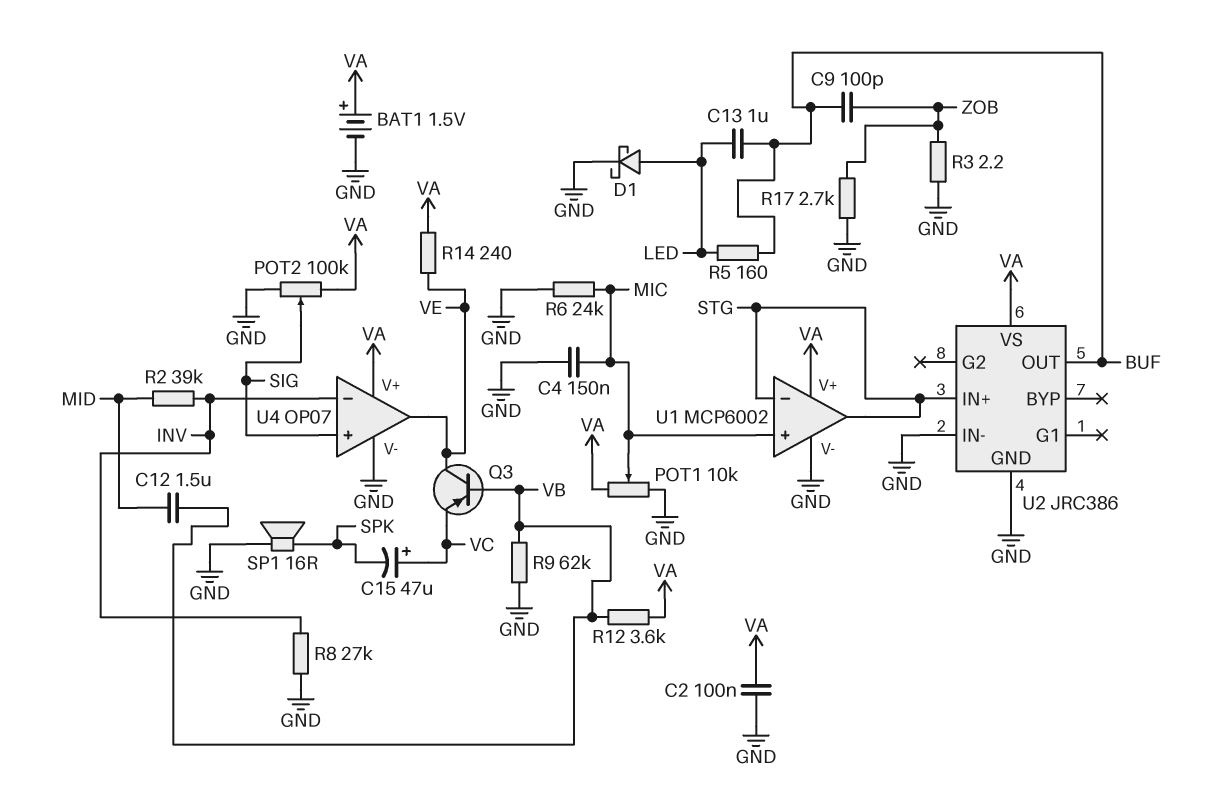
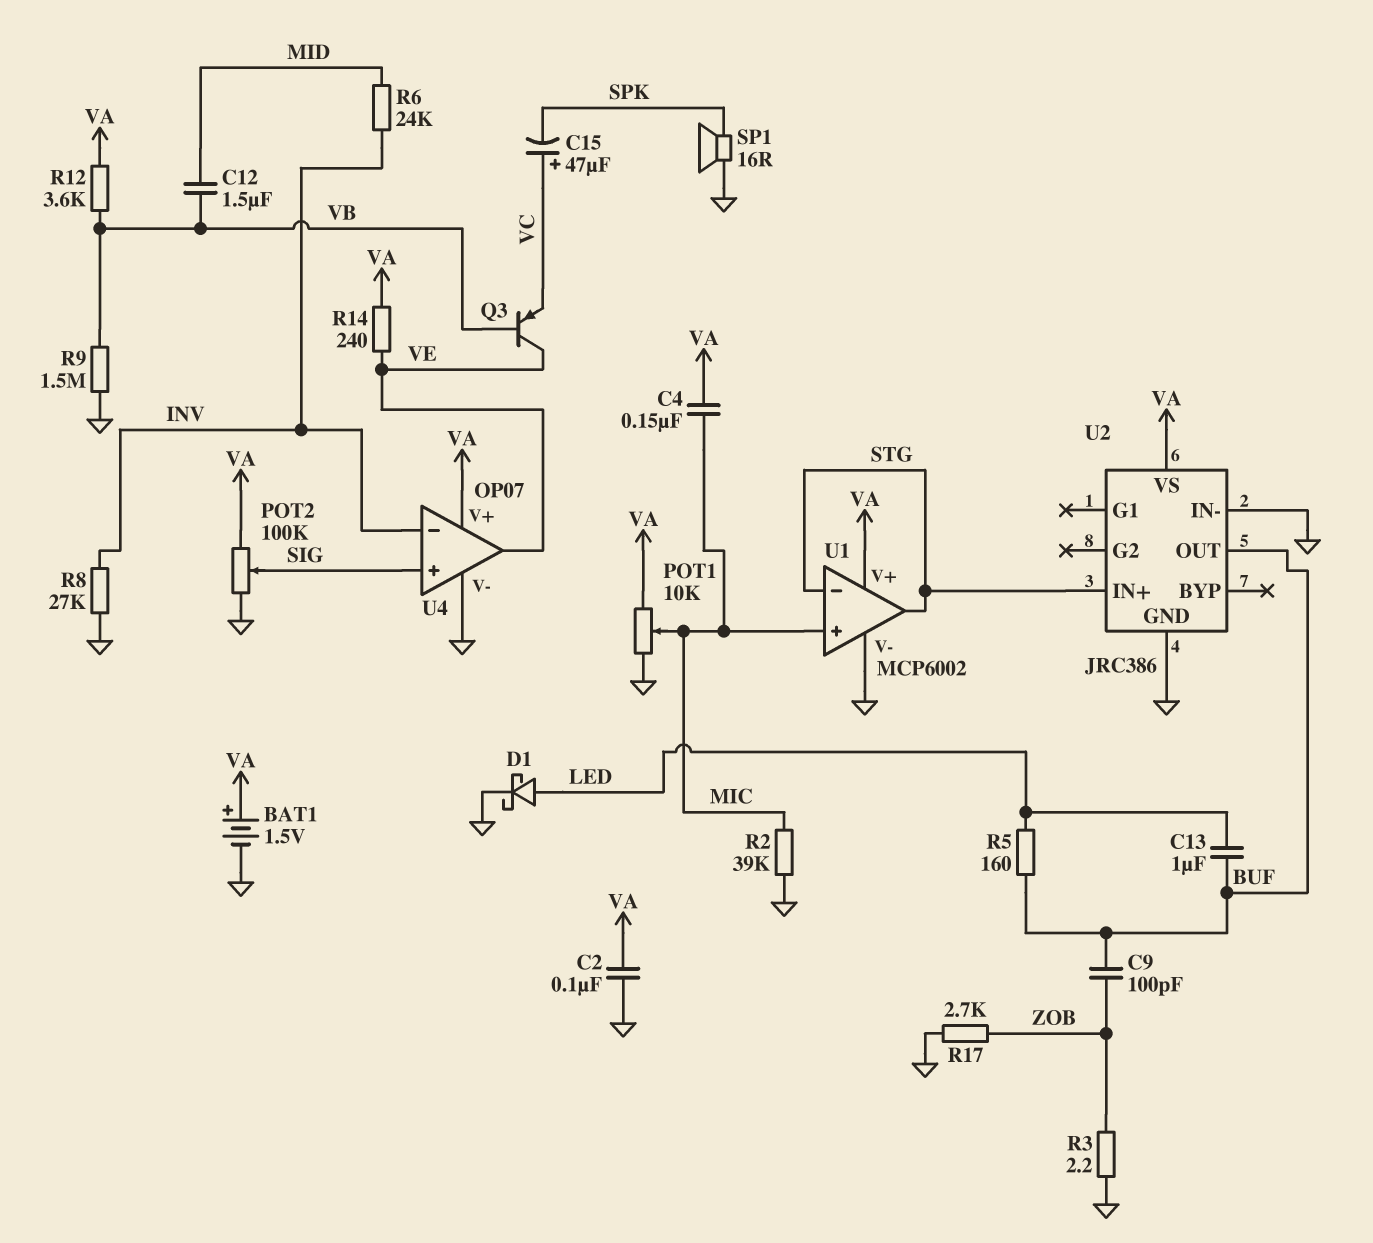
C4: 150nF (GND, MIC) -> 150nF (MIC, VA)
R2: 39k (INV, MID) -> 39k (GND, MIC)
R6: 24k (GND, MIC) -> 24k (INV, MID)
R9: 62k (GND, VB) -> 1.5M (GND, VB)

